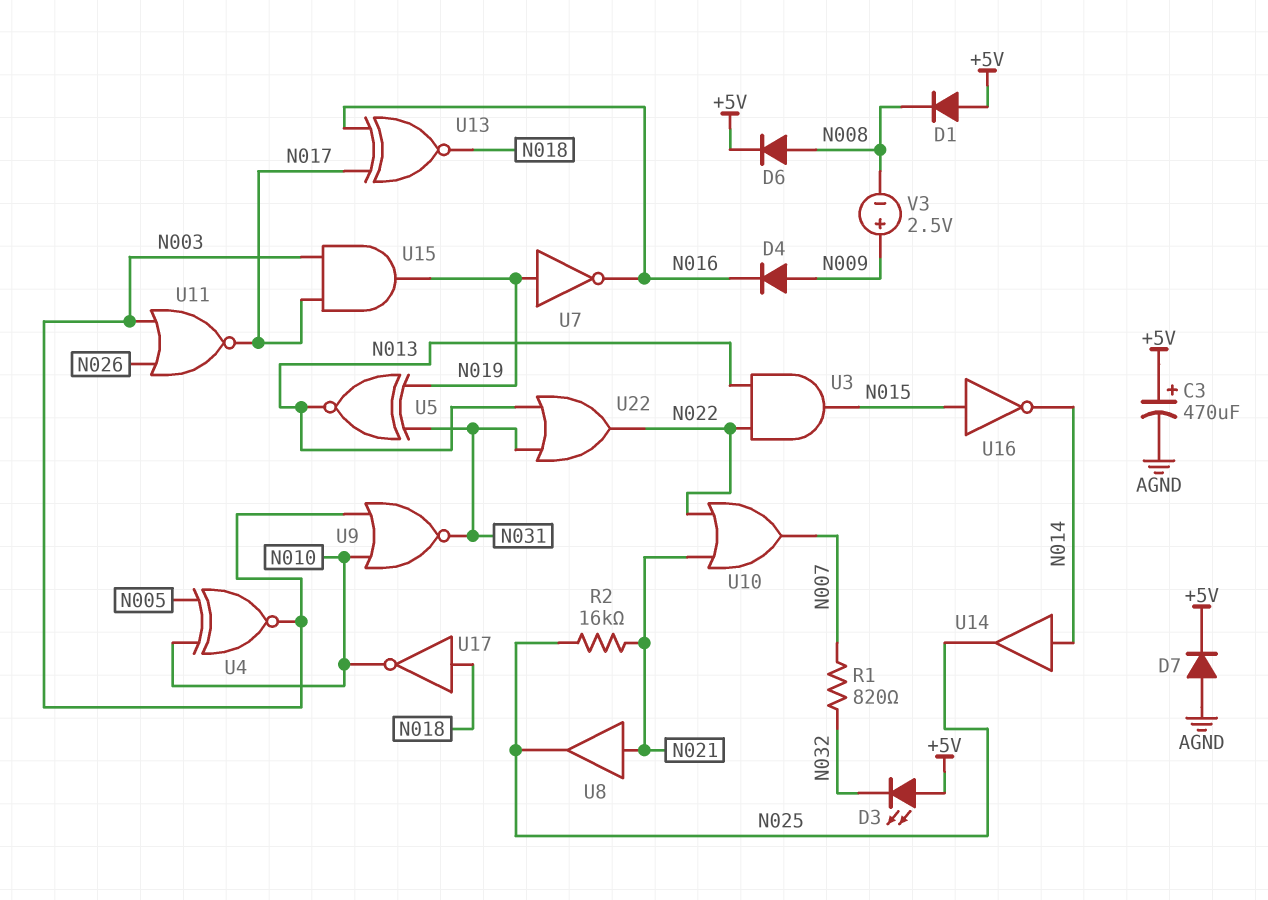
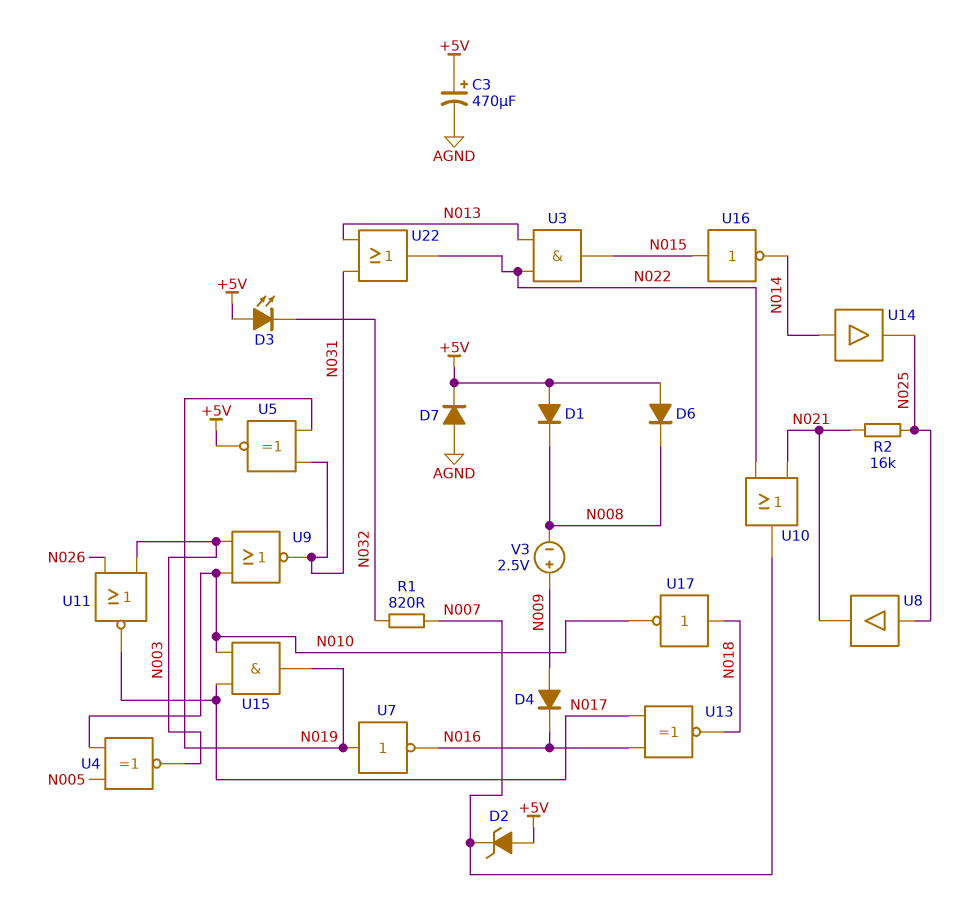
D2: none -> zener (A +5V, K N007)
D6: diode (A N008, K +5V) -> diode (A +5V, K N008)
U5: XNOR (in N019, in N031, out N013) -> XNOR (in N019, in N031, out +5V)
U8: buffer (in N021, out N025) -> buffer (in N025, out N021)
U15: AND (in N003, in N017, out N019) -> AND (in N010, in N017, out N019)

